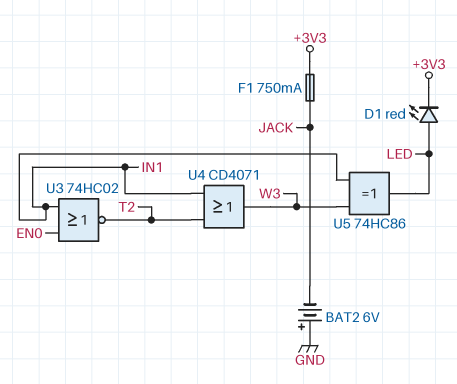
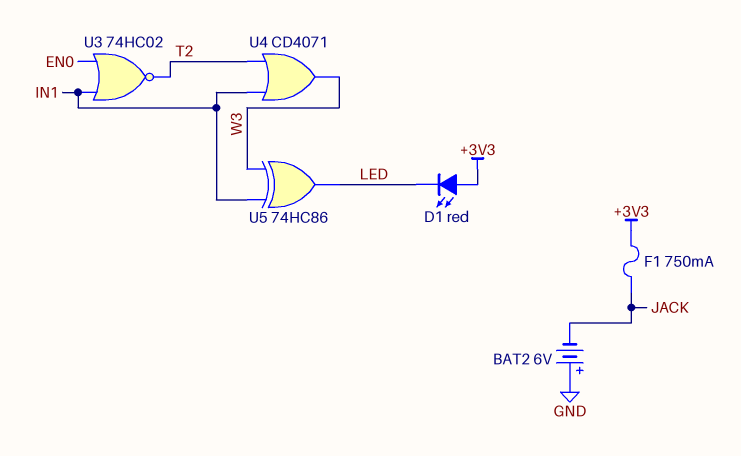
D1: LED red (A LED, K +3V3) -> LED red (A +3V3, K LED)

